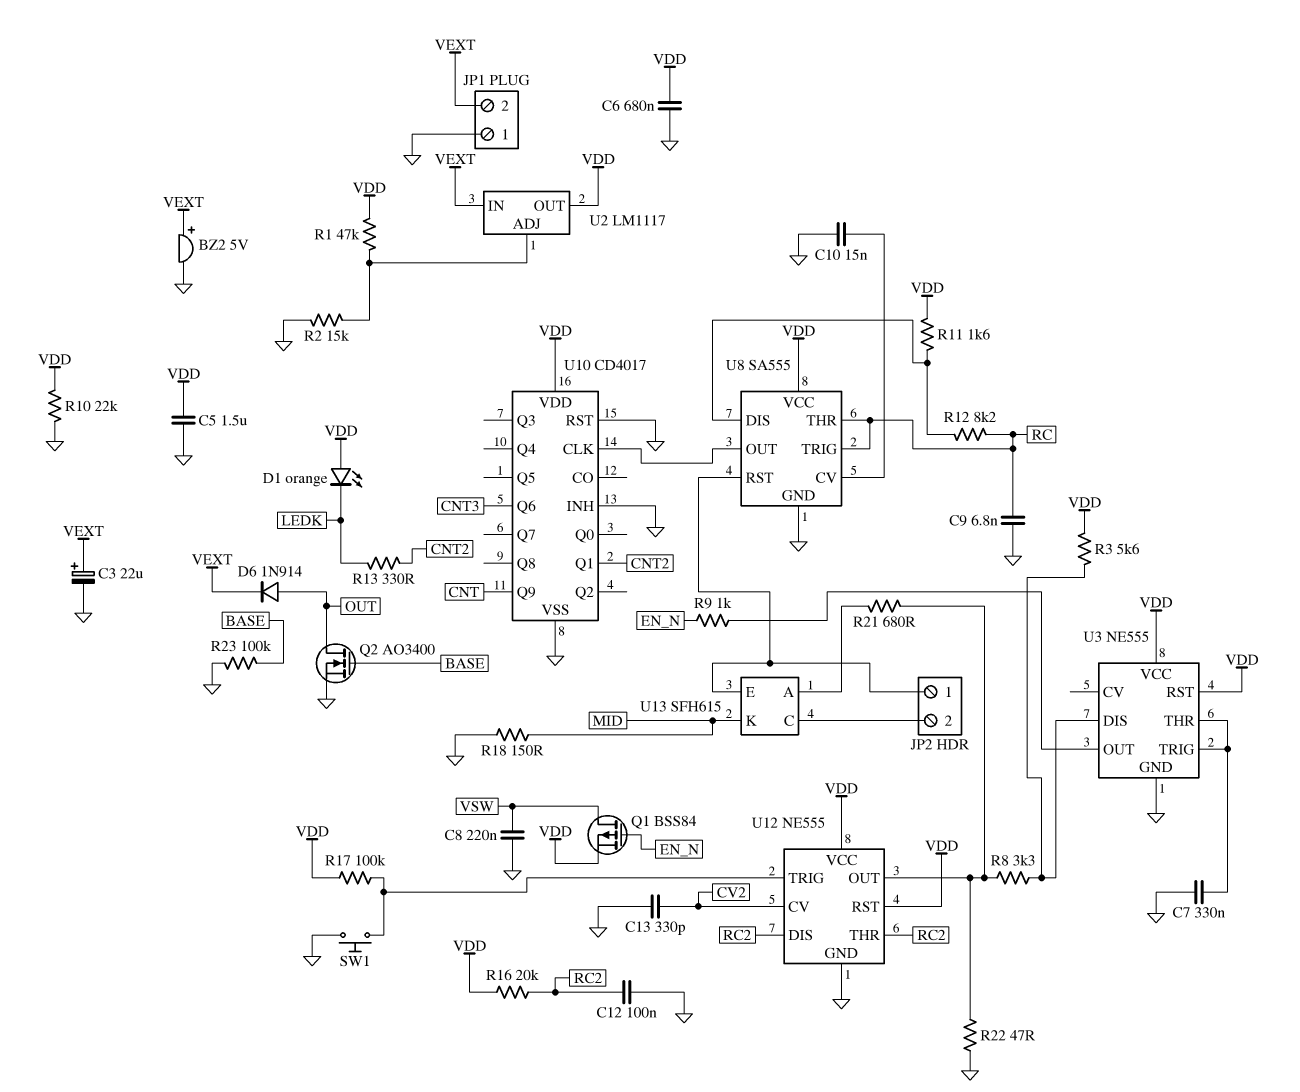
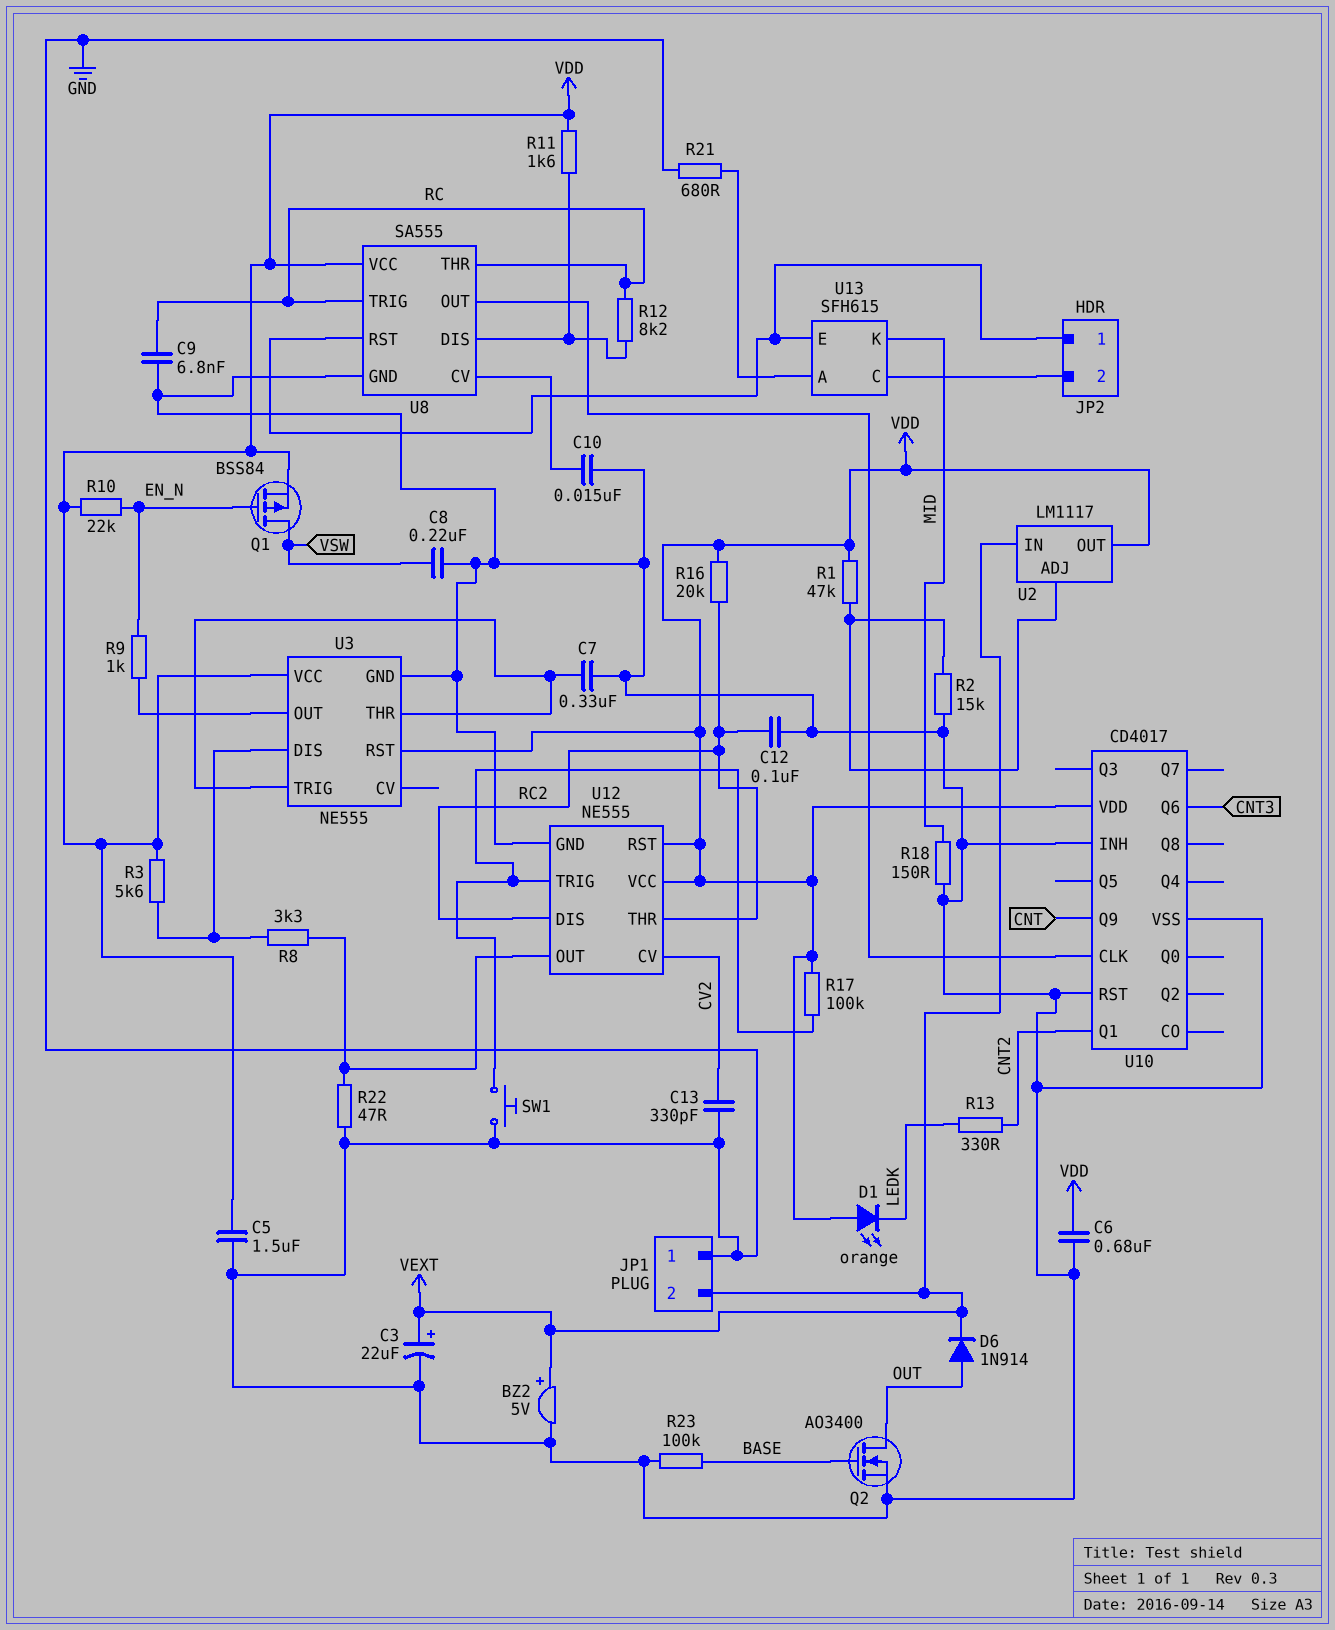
R10: 22k (GND, VDD) -> 22k (EN_N, VDD)
R21: 680 (U12/OUT, U13/A) -> 680 (GND, U13/A)

